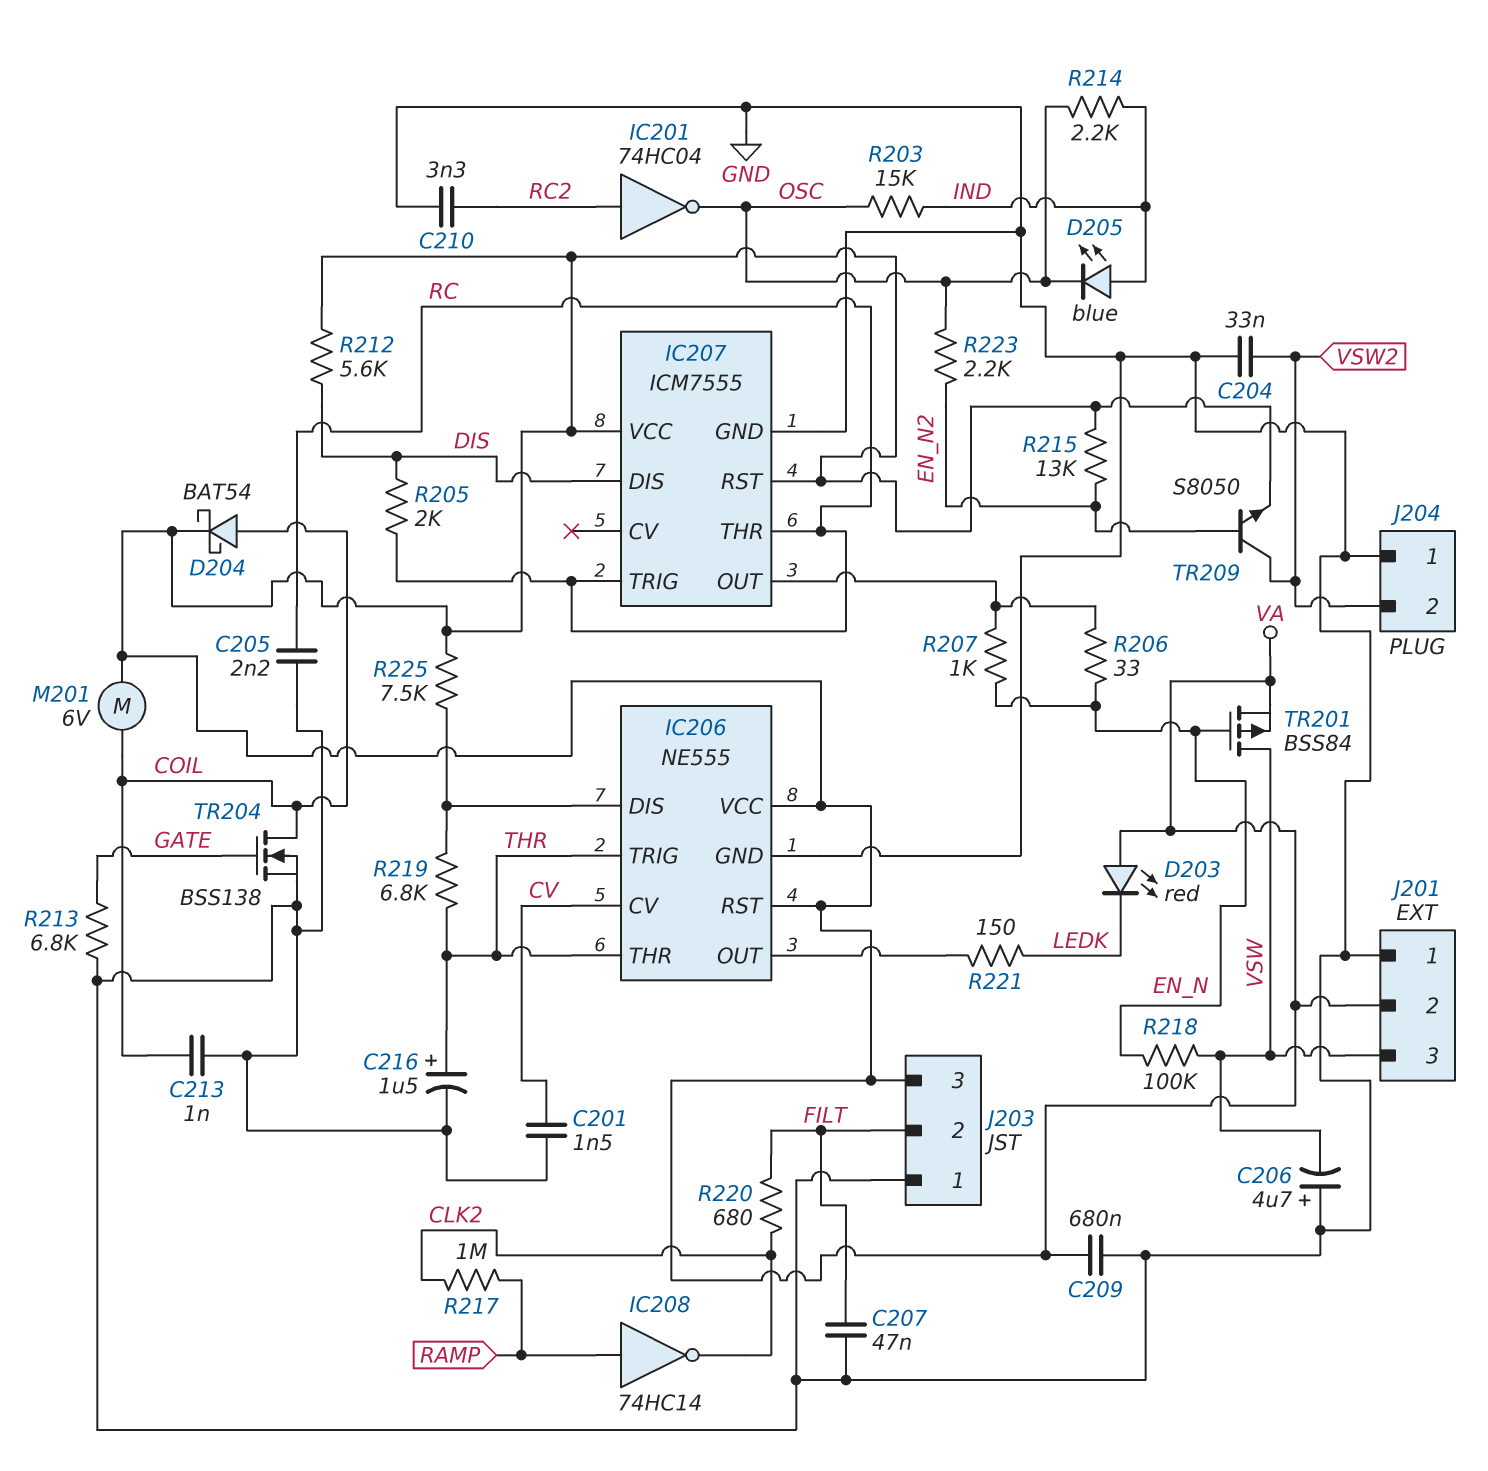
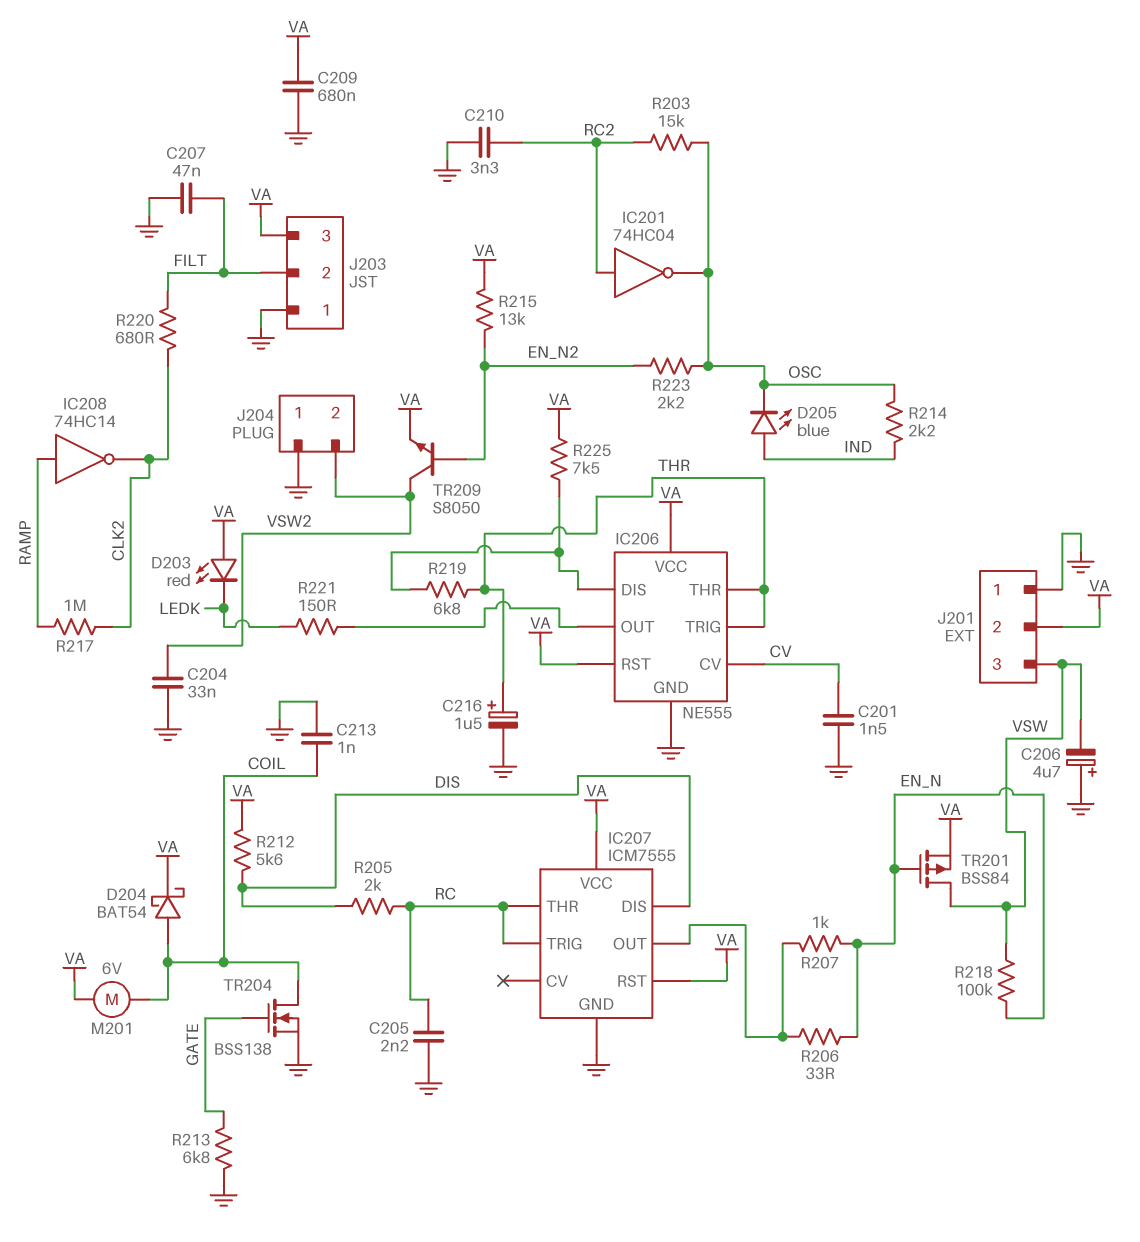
R203: 15k (IND, OSC) -> 15k (OSC, RC2)

